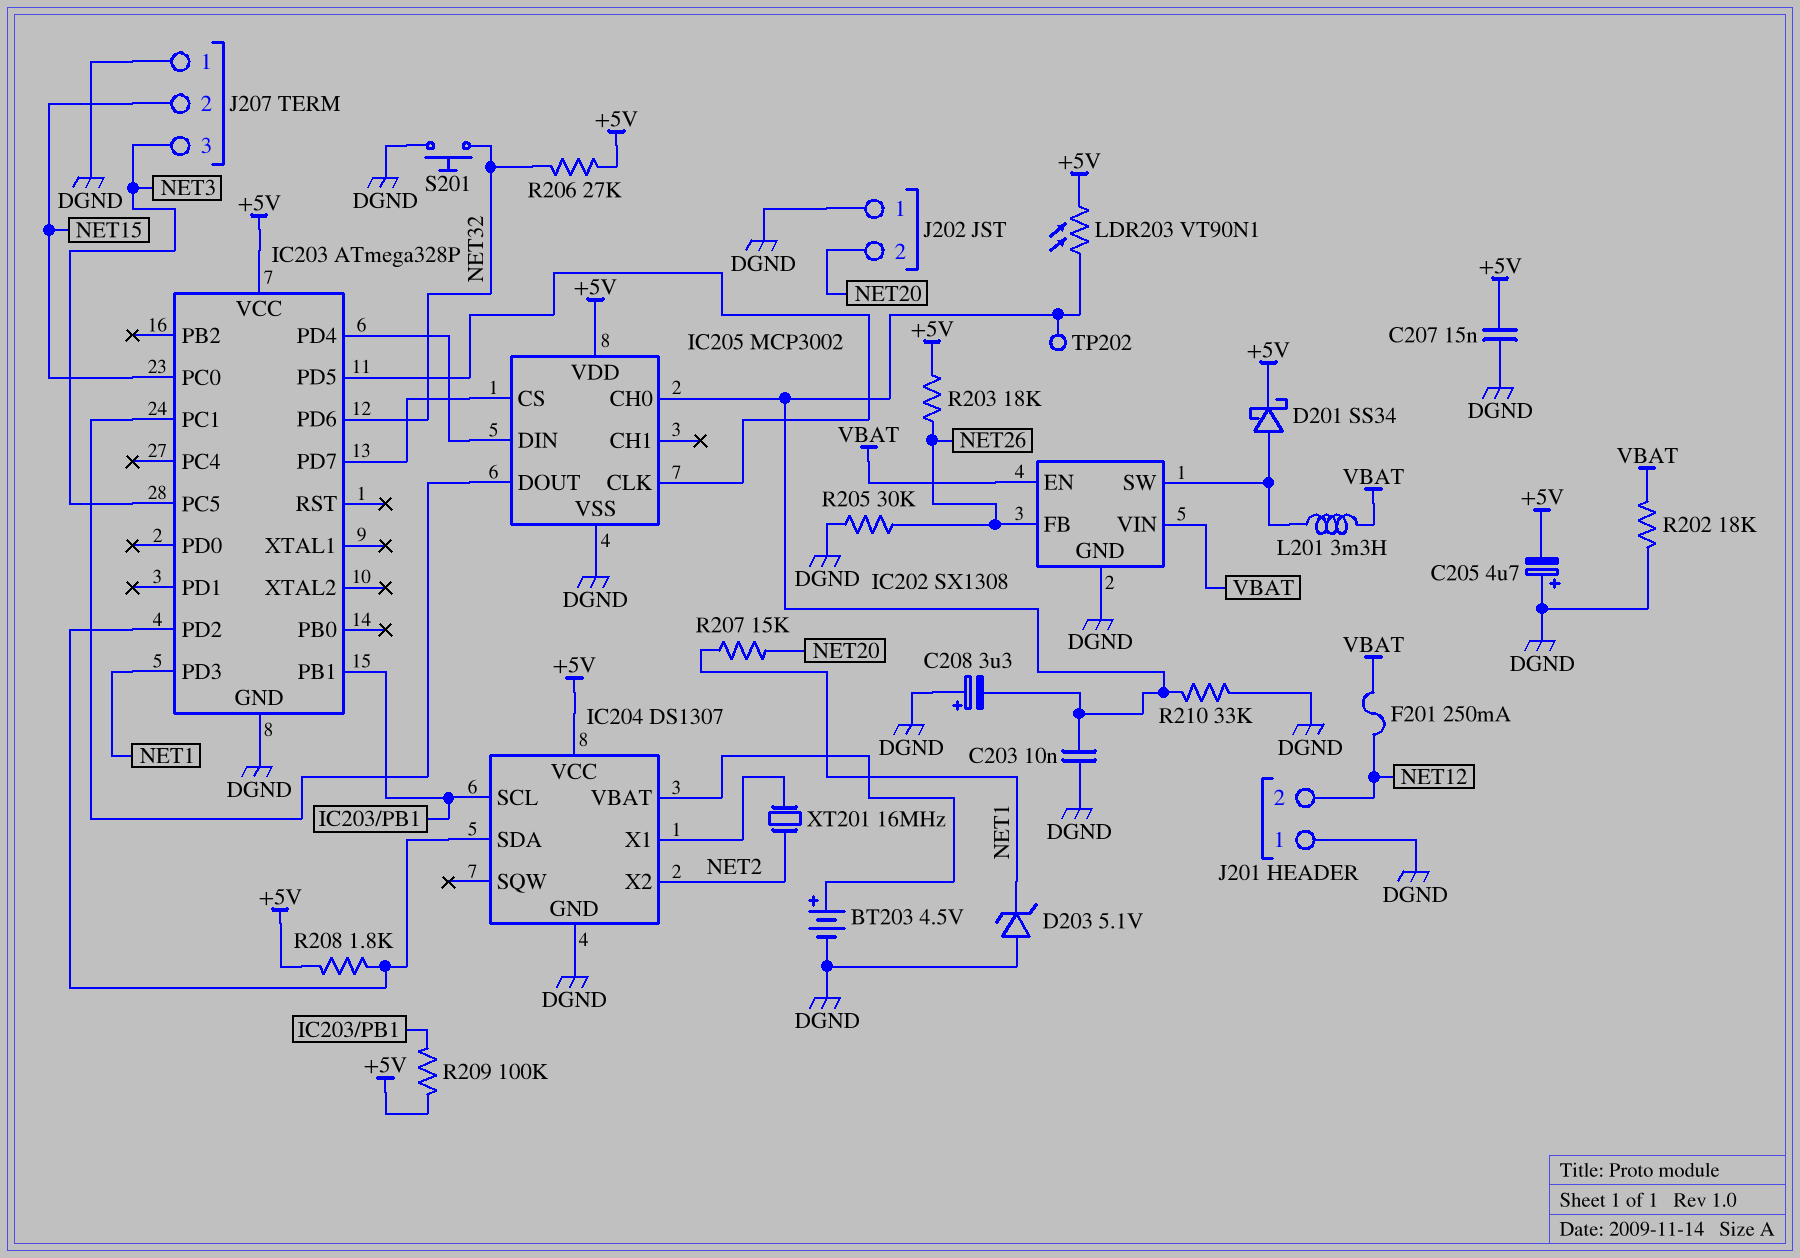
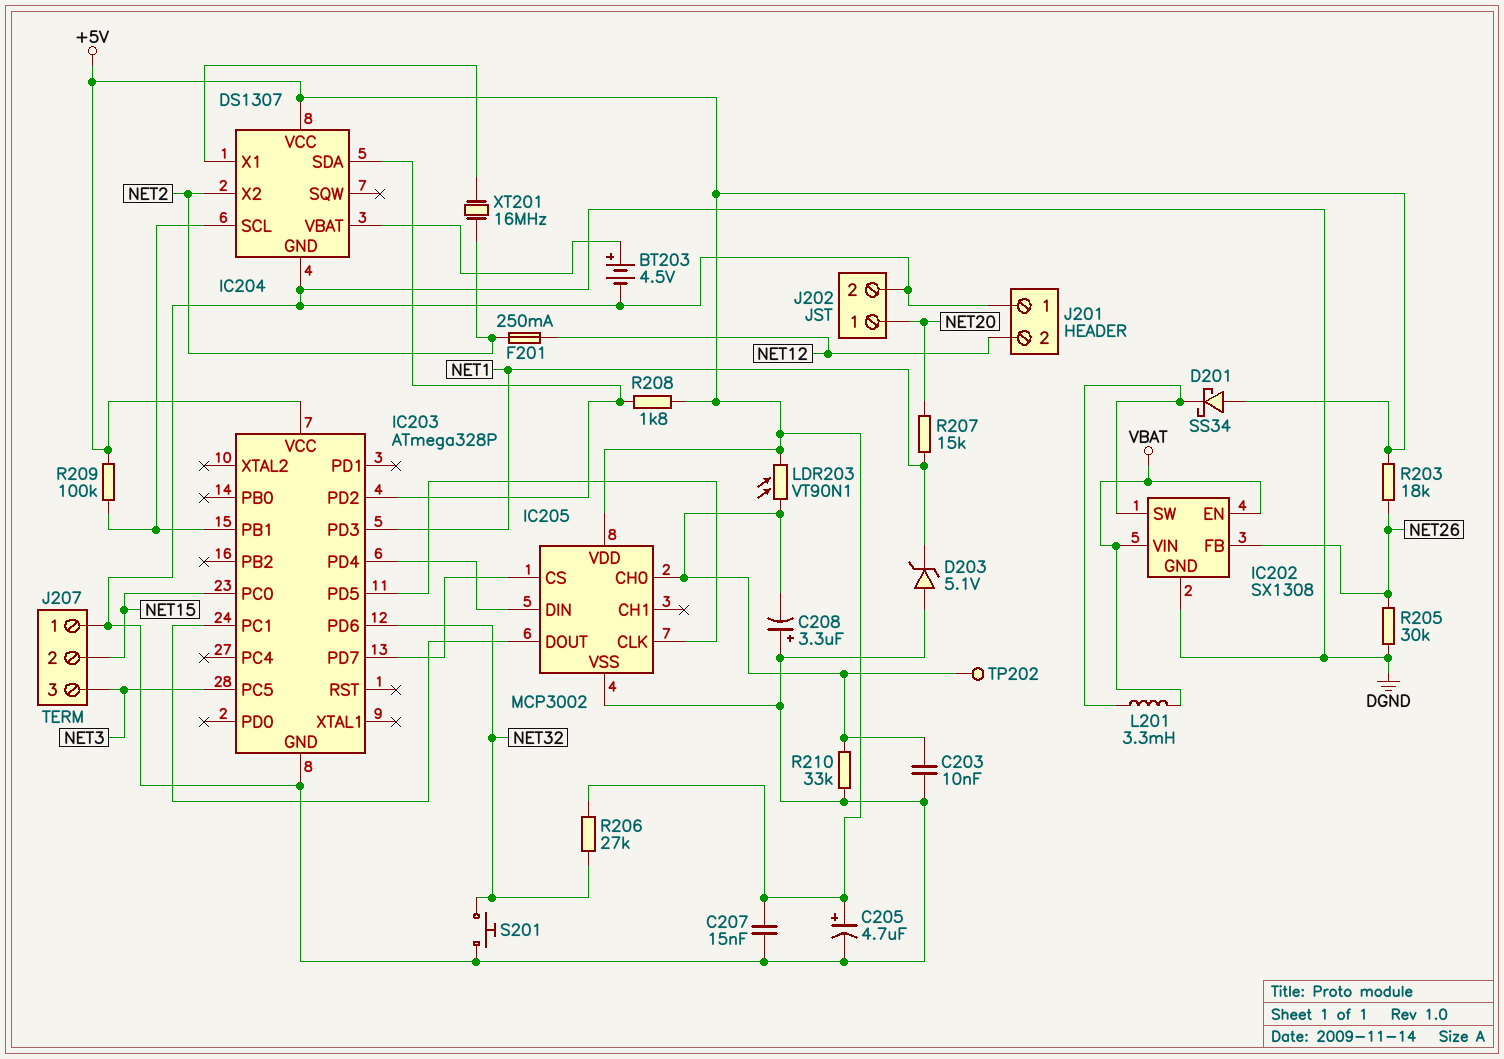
C205: 4.7uF (plus DGND, minus +5V) -> 4.7uF (plus +5V, minus DGND)
D201: schottky SS34 (A IC202/SW, K +5V) -> schottky SS34 (A +5V, K IC202/SW)
F201: 250mA (NET12, VBAT) -> 250mA (NET2, NET12)
J202 pin 1: DGND -> NET20
J202 pin 2: NET20 -> DGND
R202: 18k (DGND, VBAT) -> none

